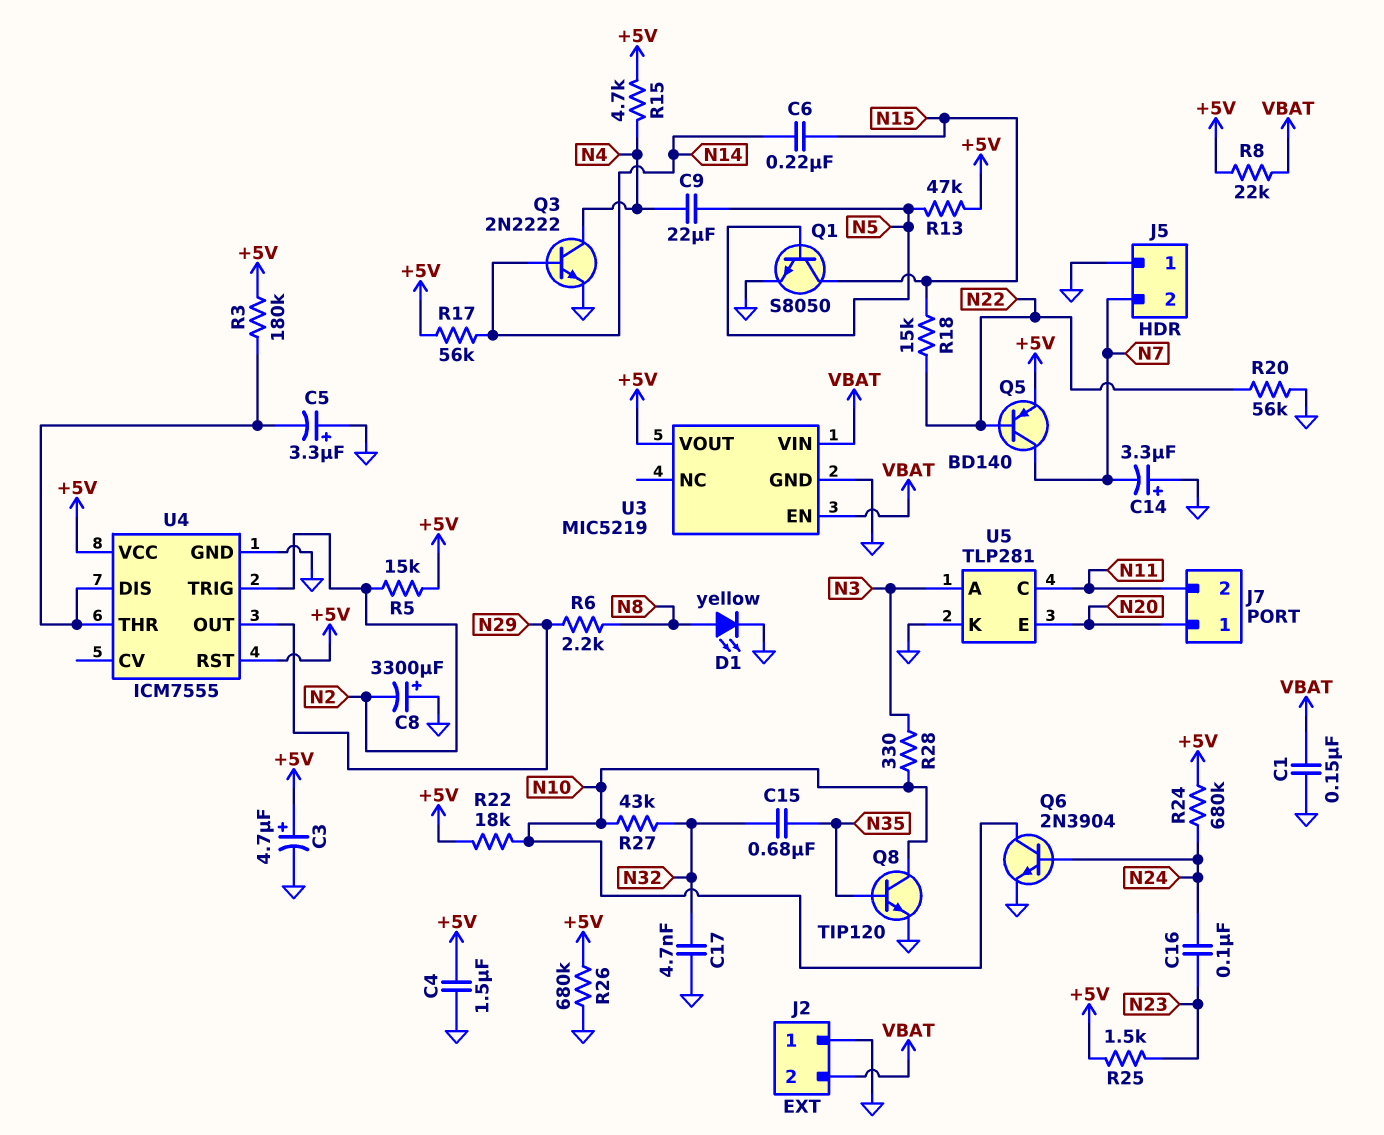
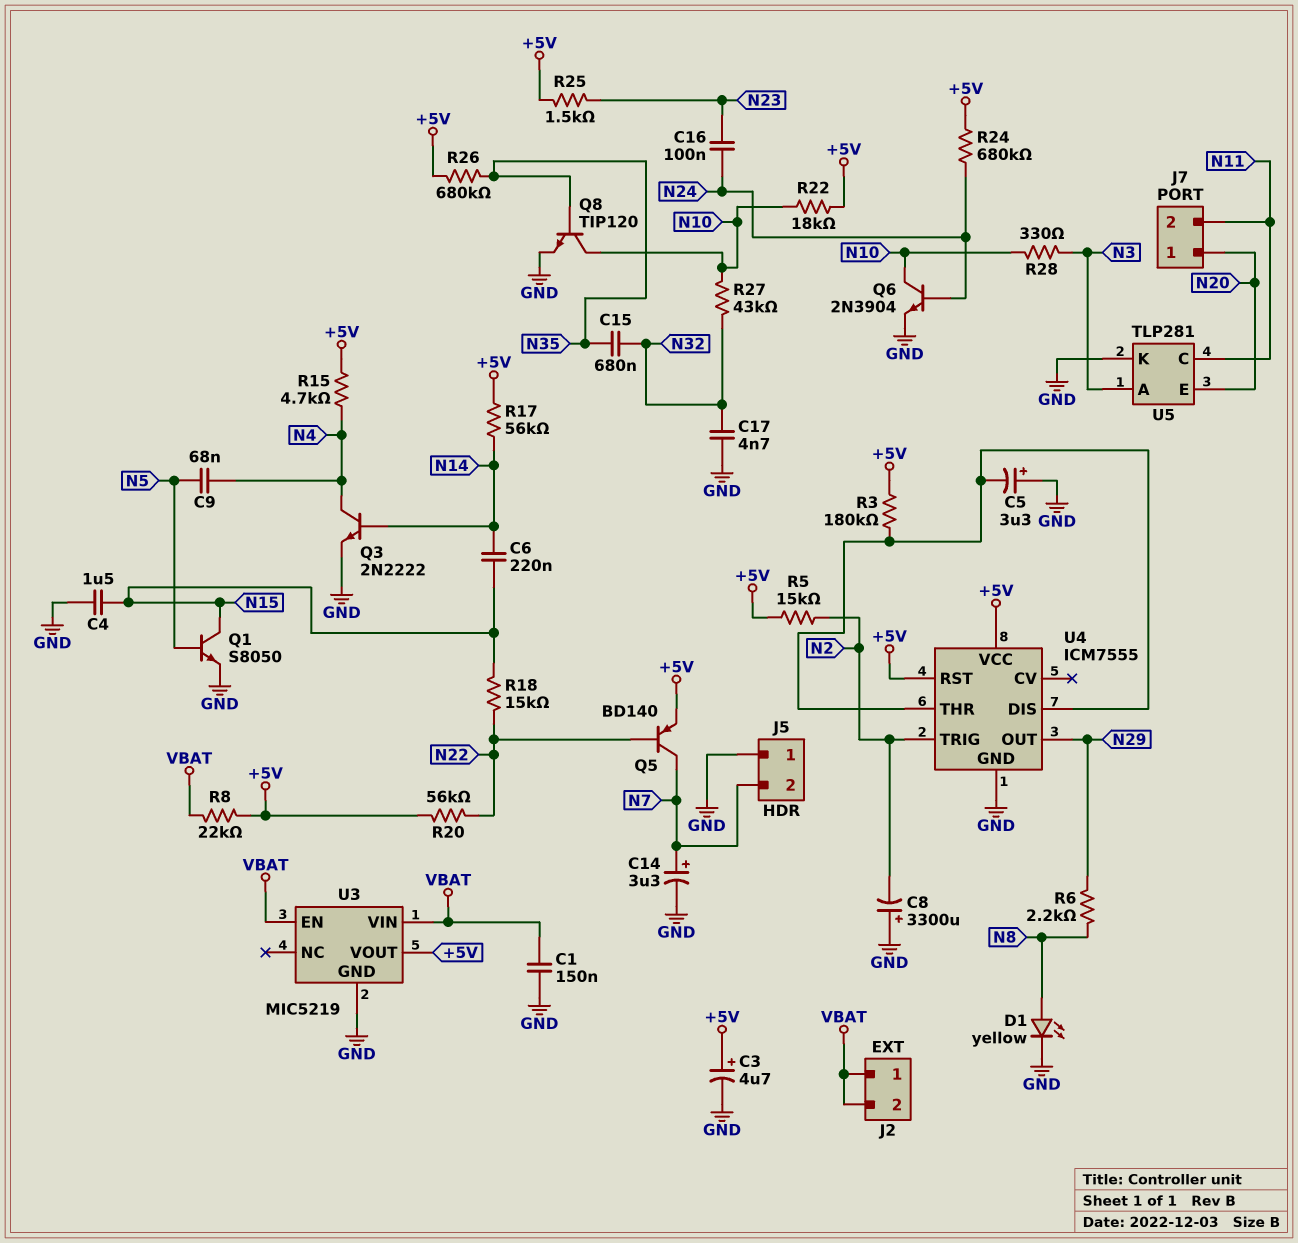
C4: 1.5uF (+5V, GND) -> 1.5uF (GND, N15)
C9: 22uF (N4, N5) -> 68nF (N4, N5)
C14: 3.3uF (plus GND, minus N7) -> 3.3uF (plus N7, minus GND)
J2 pin 1: GND -> VBAT
R13: 47k (+5V, N5) -> none
R20: 56k (GND, N22) -> 56k (+5V, N22)
R26: 680k (+5V, GND) -> 680k (+5V, N35)

